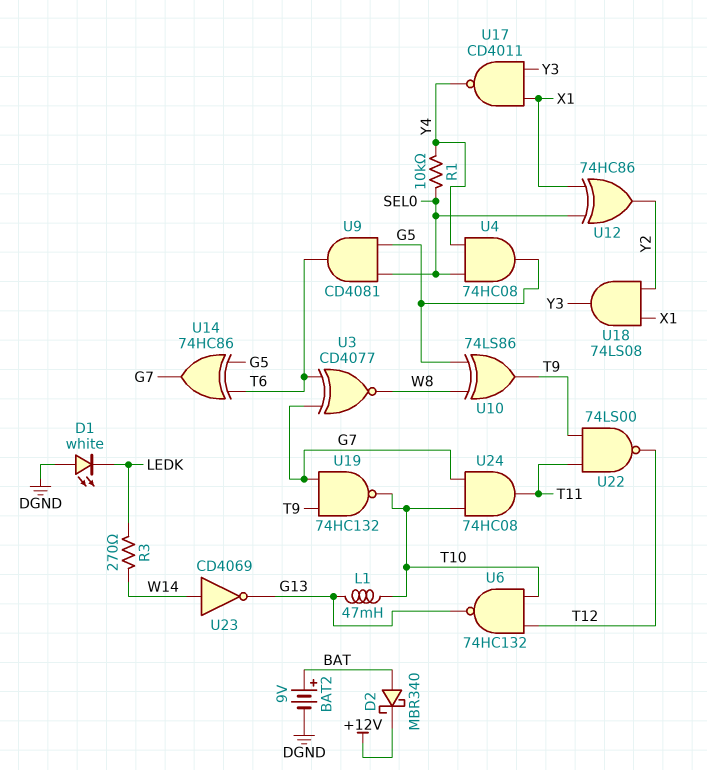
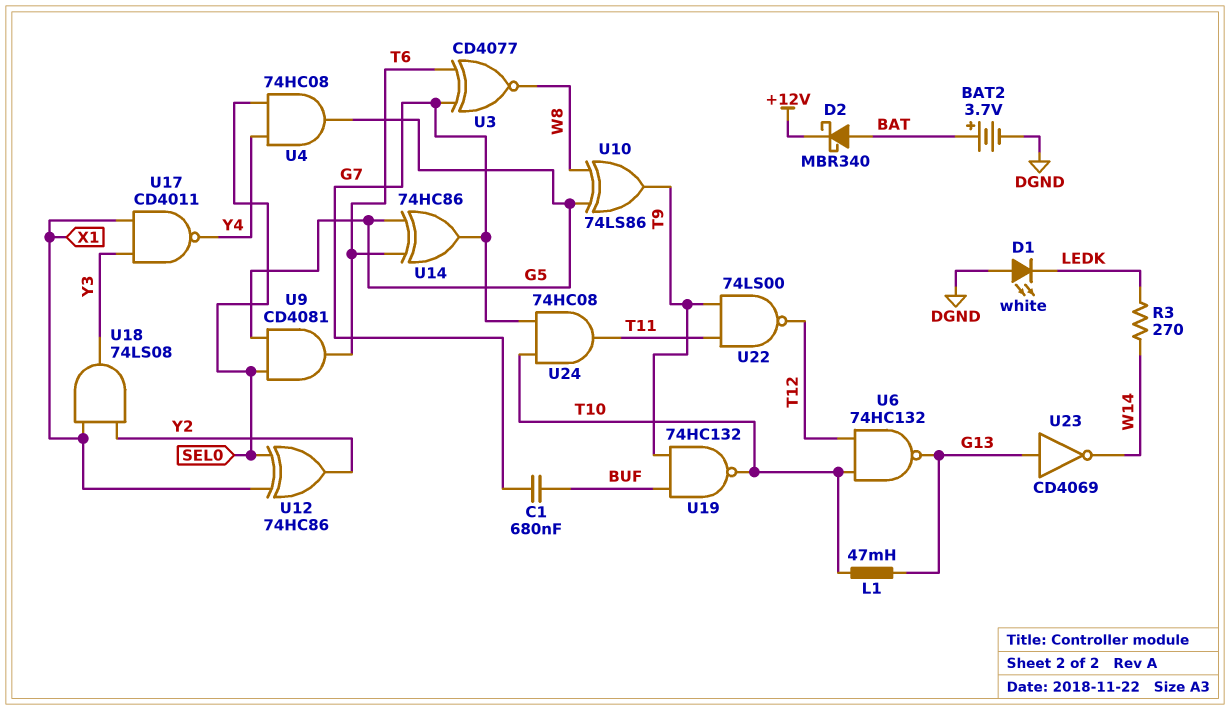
BAT2: 9V (plus BAT, minus DGND) -> 3.7V (plus BAT, minus DGND)
C1: none -> 680nF (BUF, G7)
R1: 10k (SEL0, Y4) -> none
U19: NAND 74HC132 (in G7, in T9, out T10) -> NAND 74HC132 (in BUF, in T9, out T10)
U23: NOT CD4069 (in W14, out G13) -> NOT CD4069 (in G13, out W14)

